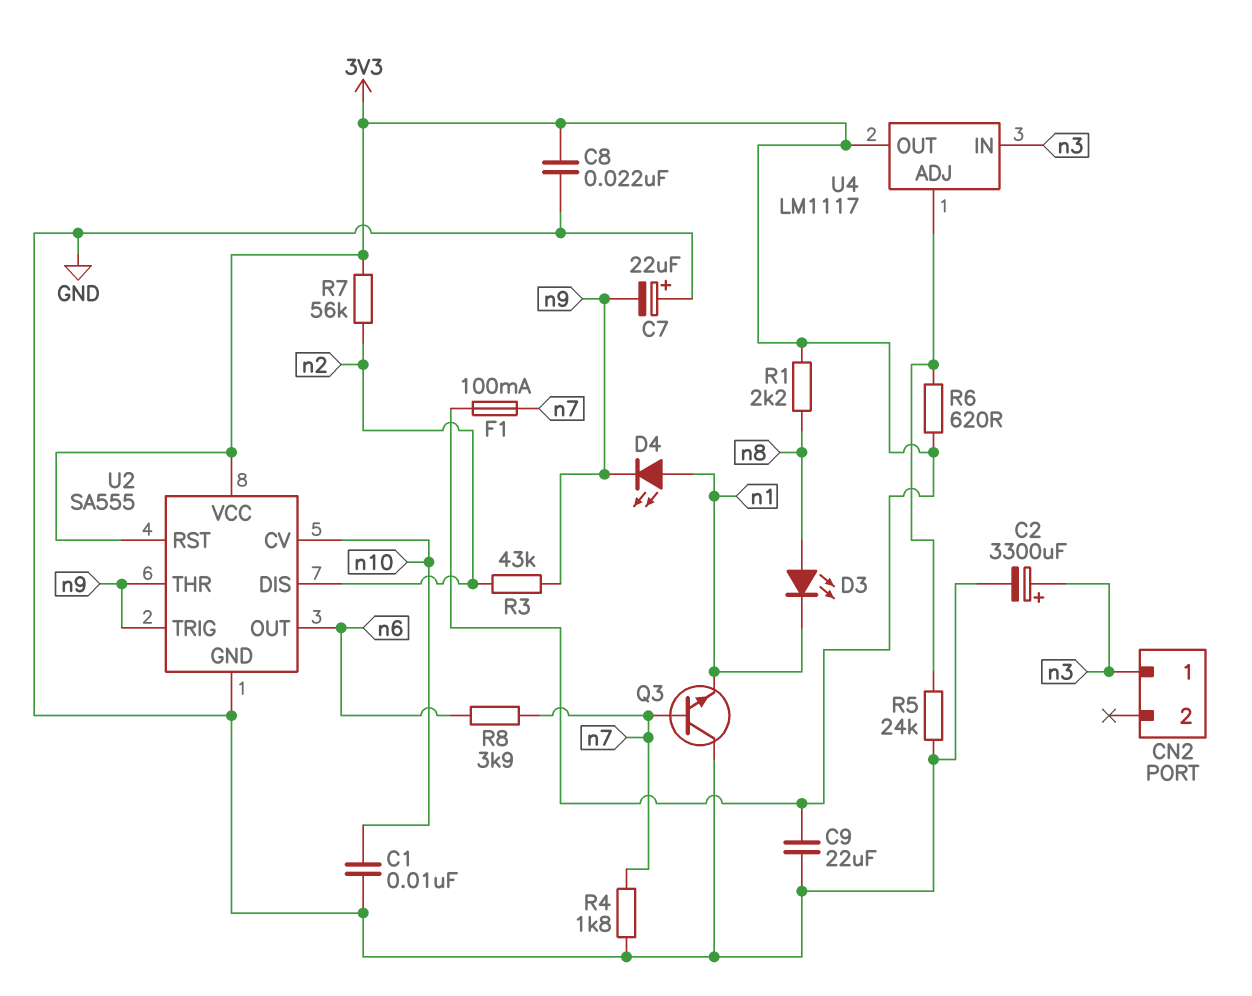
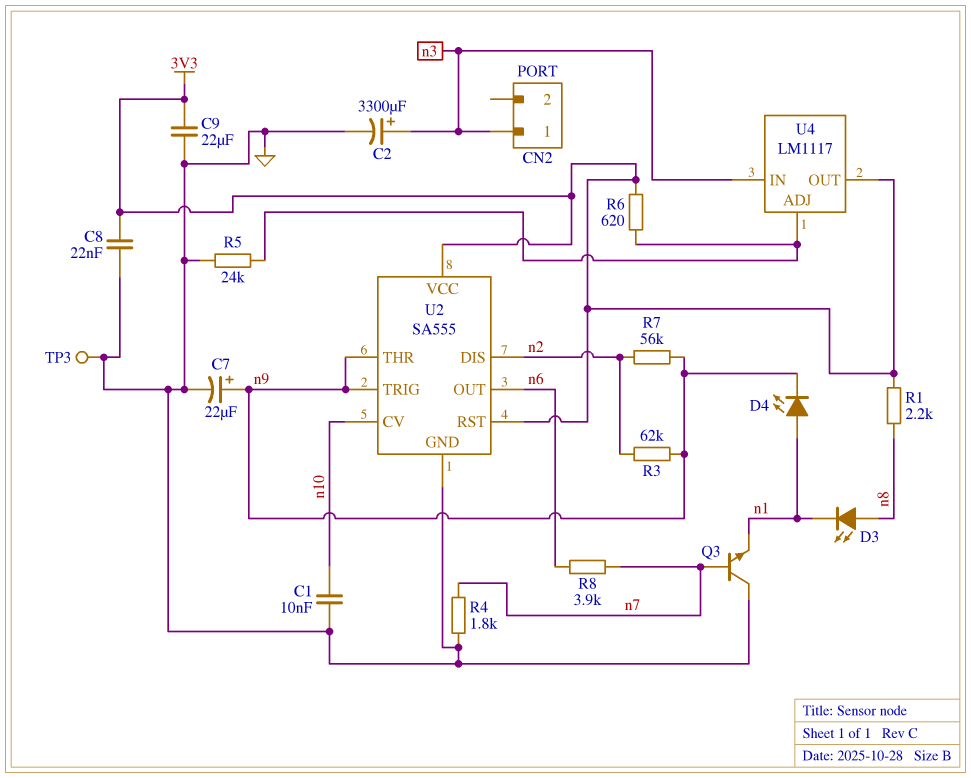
C7: 22uF (plus GND, minus n9) -> 22uF (plus n9, minus GND)
F1: 100mA (3V3, n7) -> none
R3: 43k (n2, n9) -> 62k (n2, n9)
R7: 56k (3V3, n2) -> 56k (n2, n9)
TP3: none -> test point (GND)

